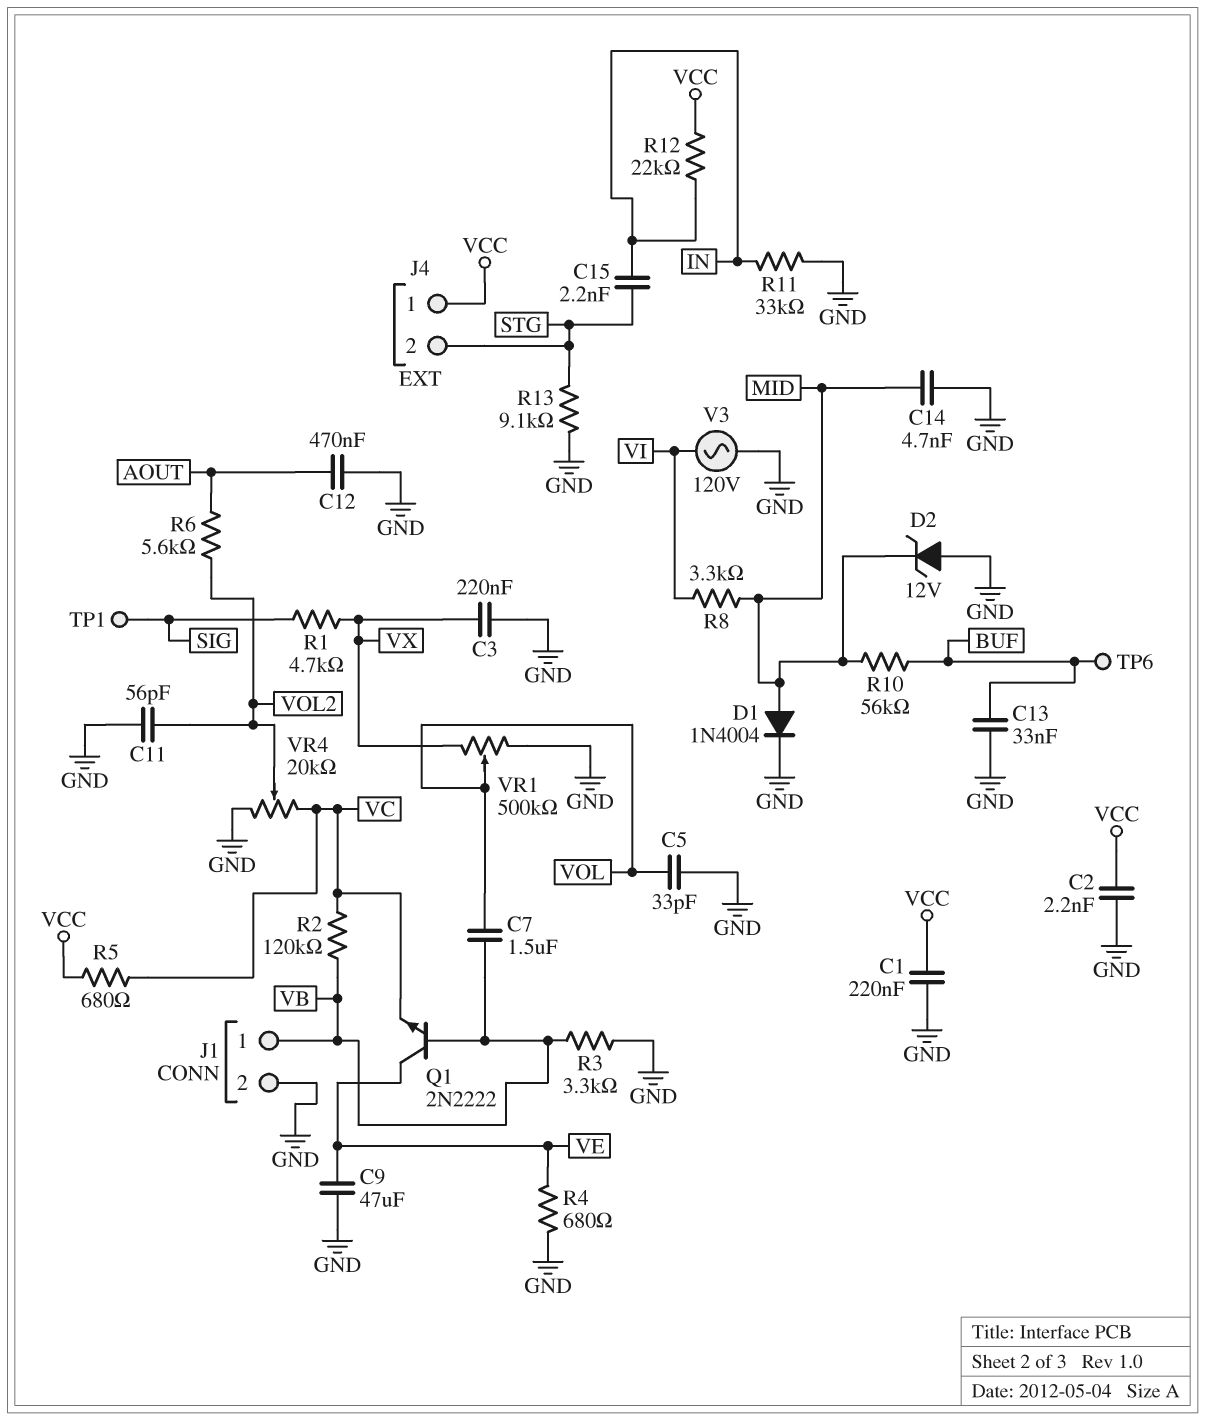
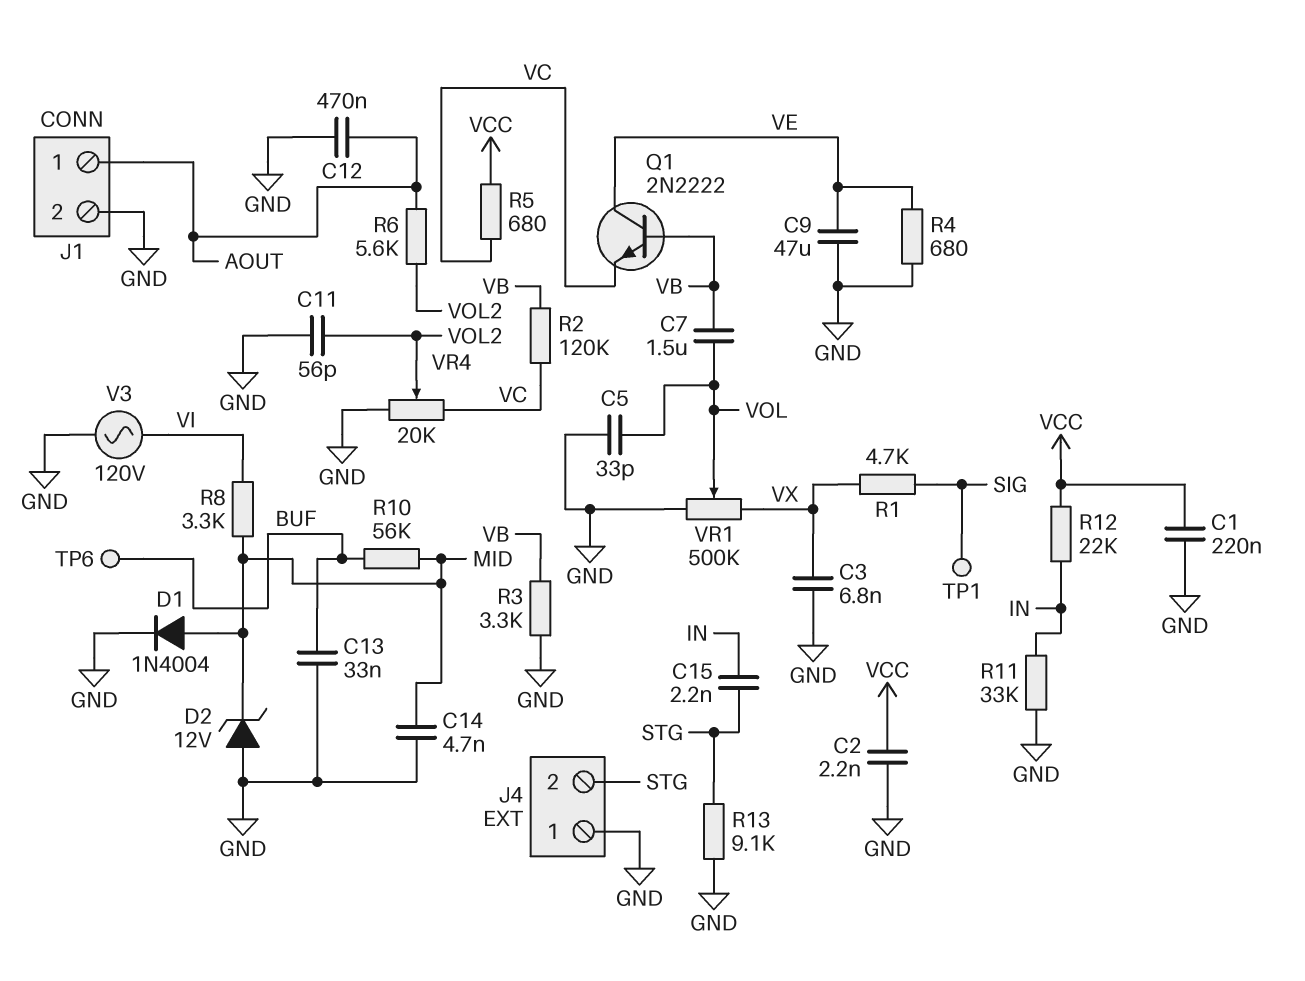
C3: 220nF (GND, VX) -> 6.8nF (GND, VX)
J1 pin 1: VB -> AOUT
J4 pin 1: VCC -> GND

